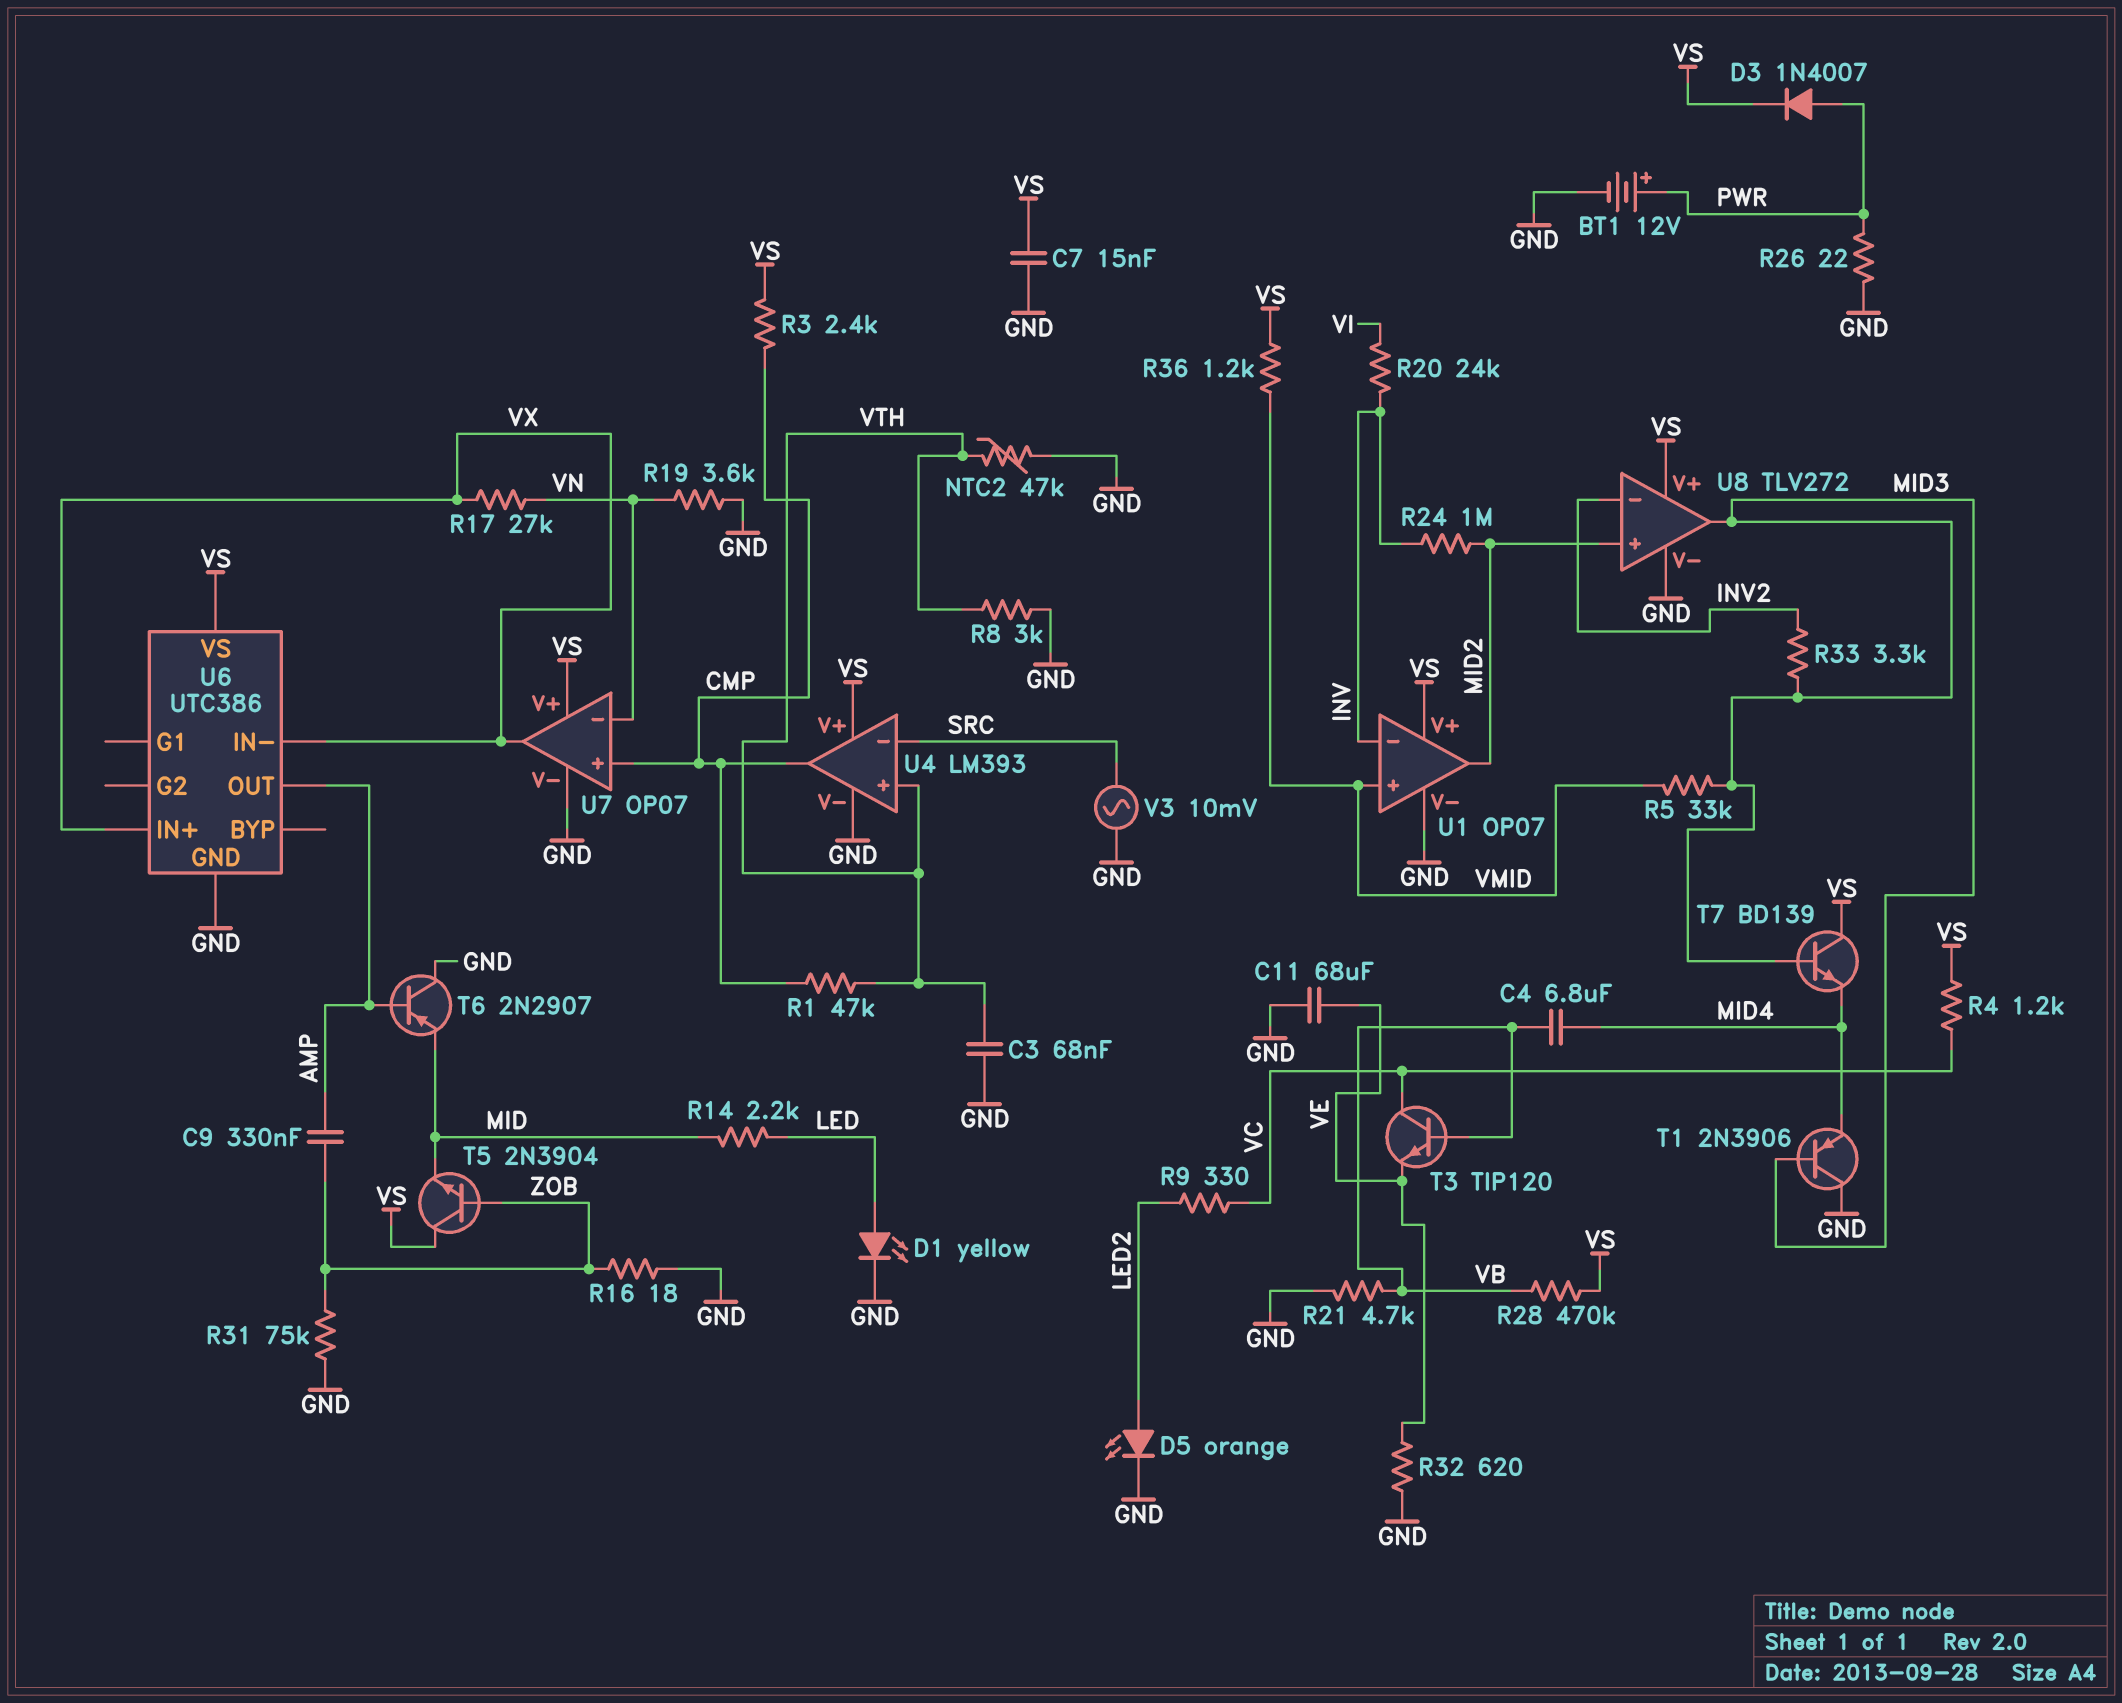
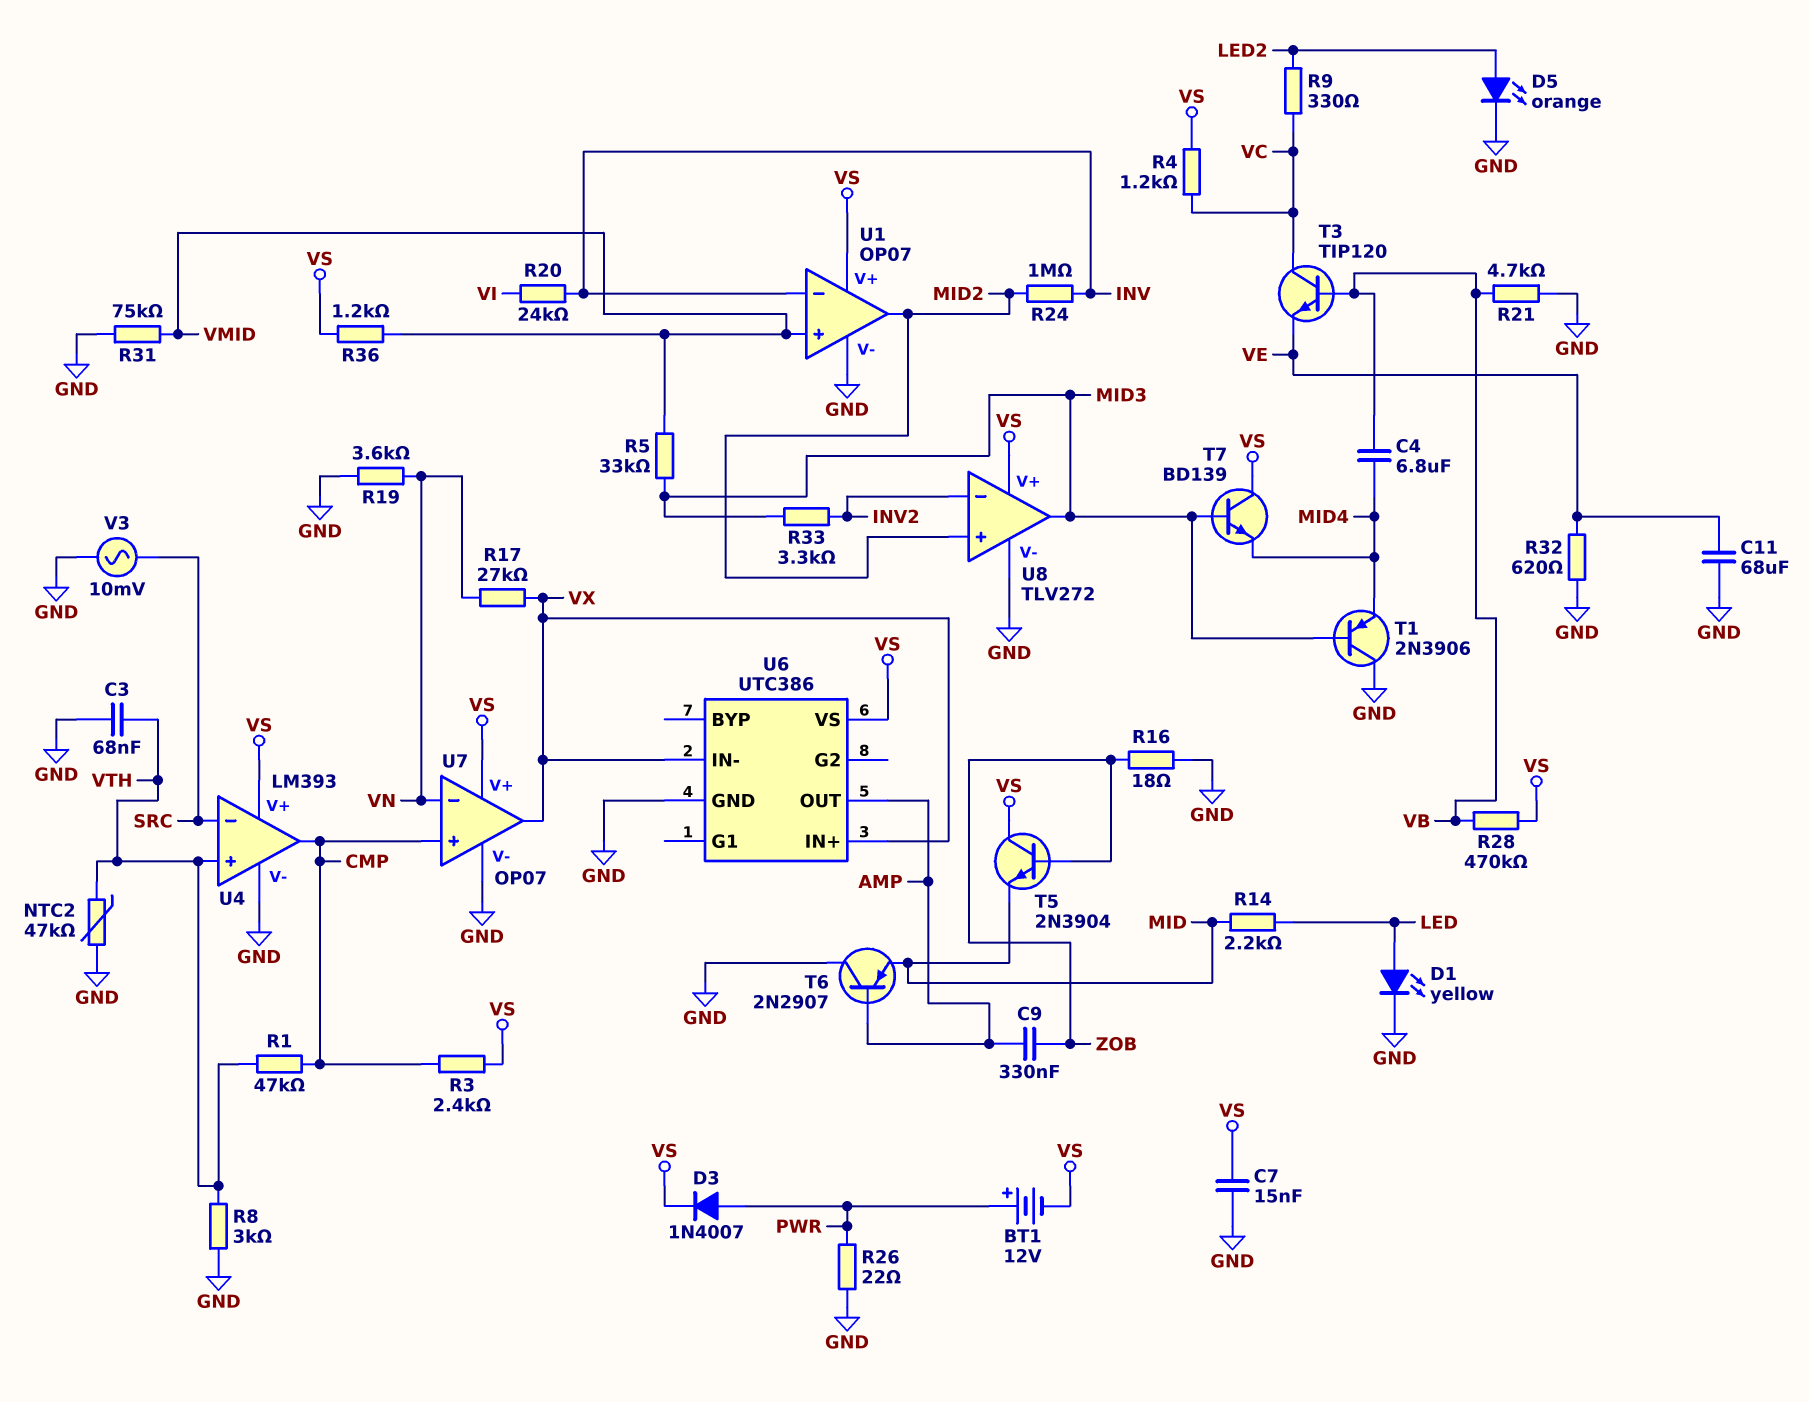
BT1: 12V (plus PWR, minus GND) -> 12V (plus PWR, minus VS)
R31: 75k (GND, ZOB) -> 75k (GND, VMID)

